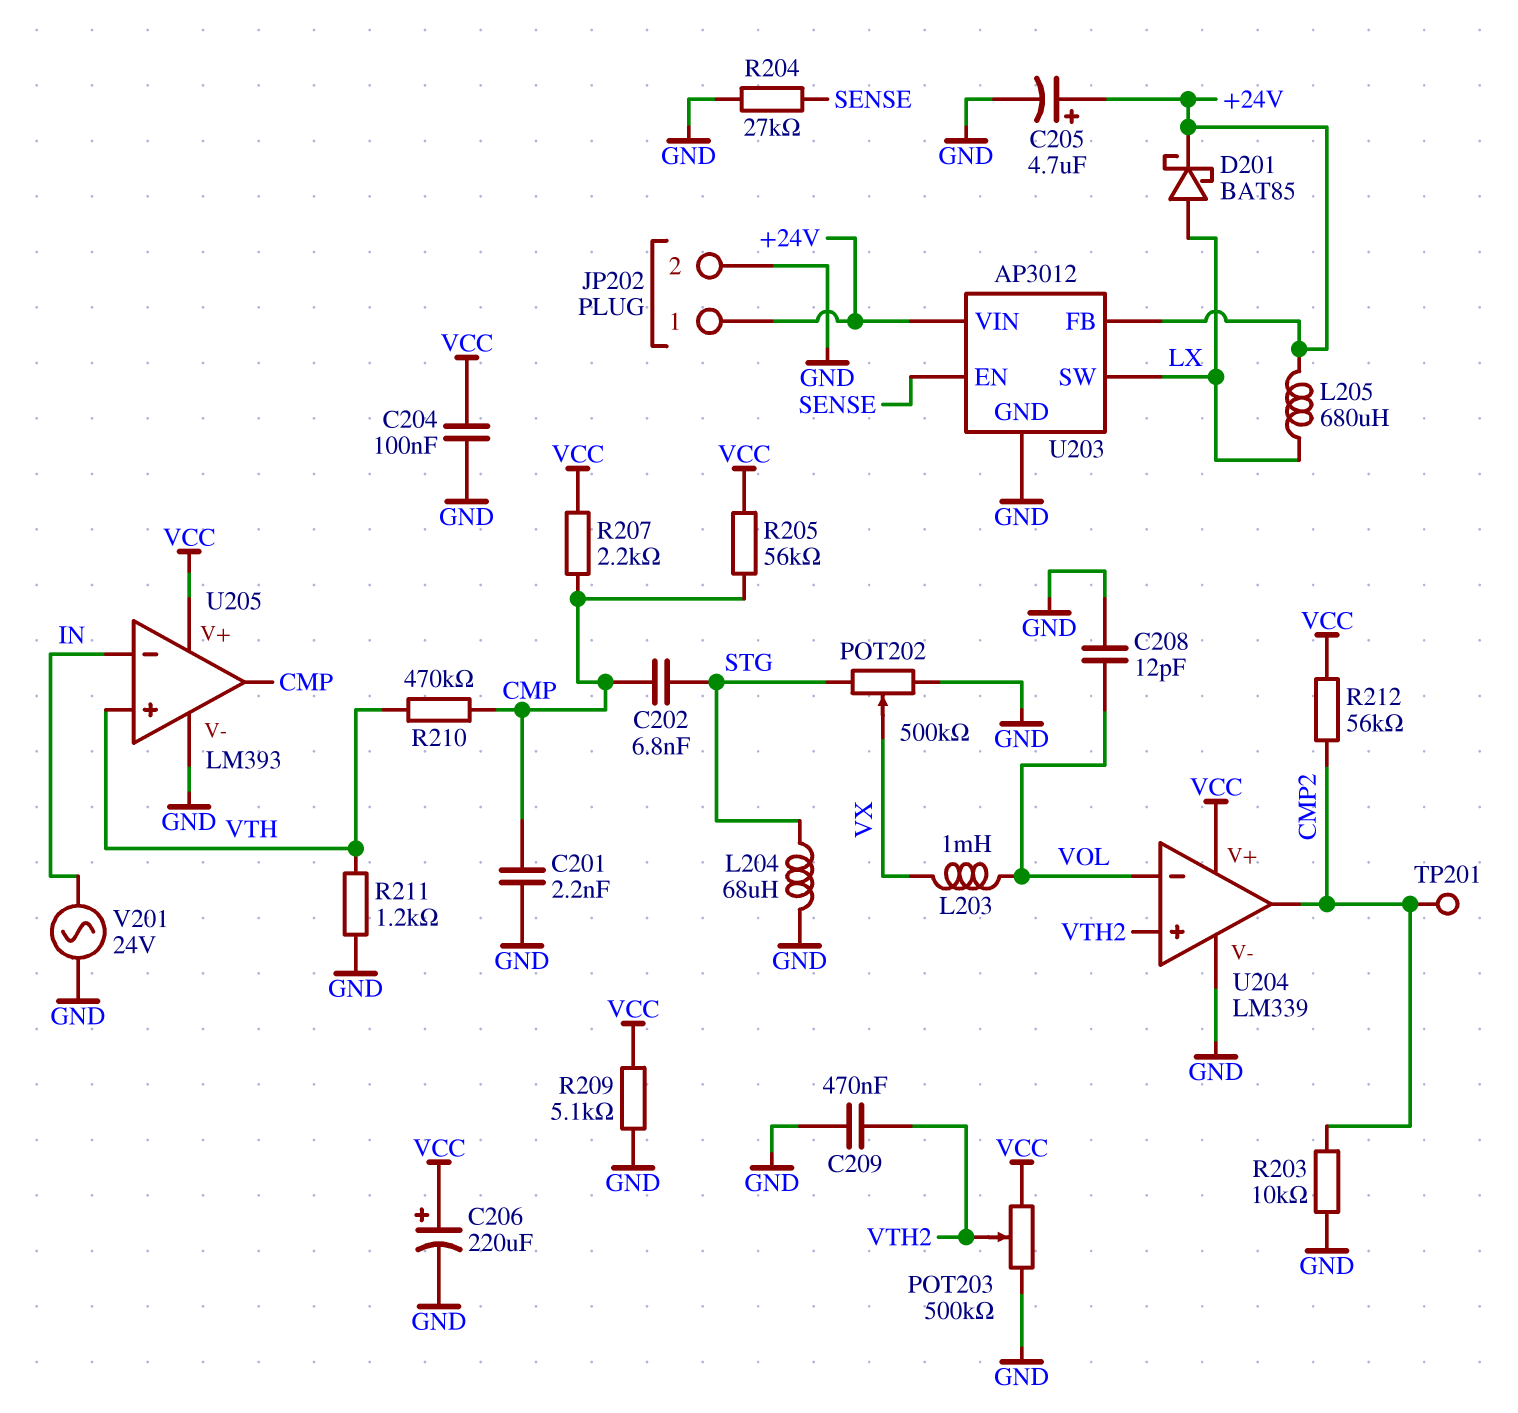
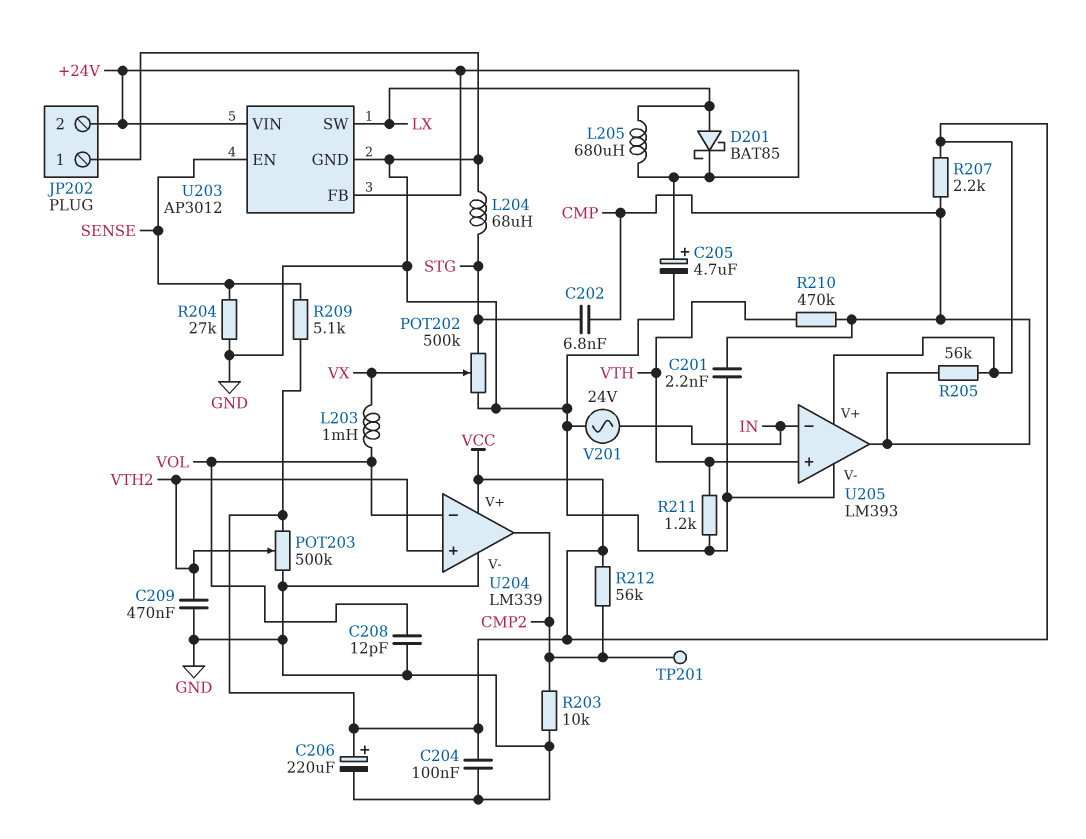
JP202 pin 1: +24V -> GND
JP202 pin 2: GND -> +24V
R209: 5.1k (GND, VCC) -> 5.1k (SENSE, VCC)

